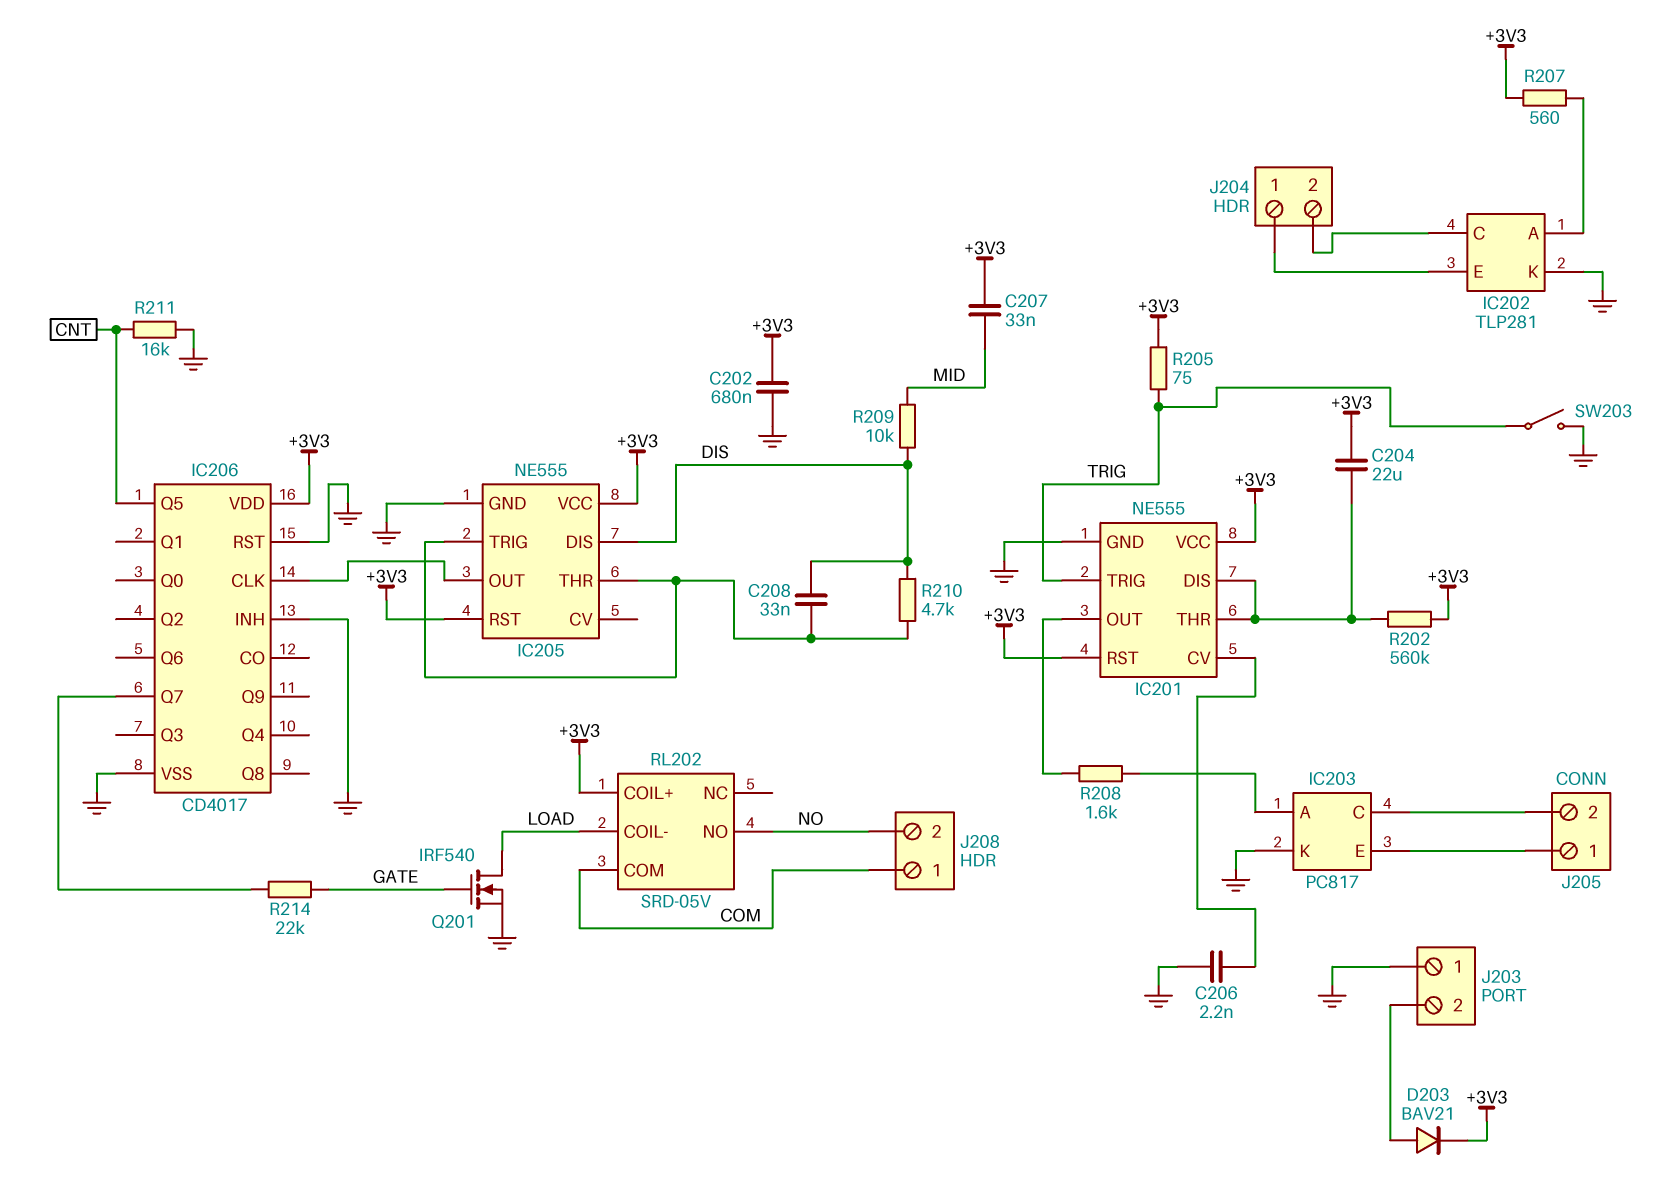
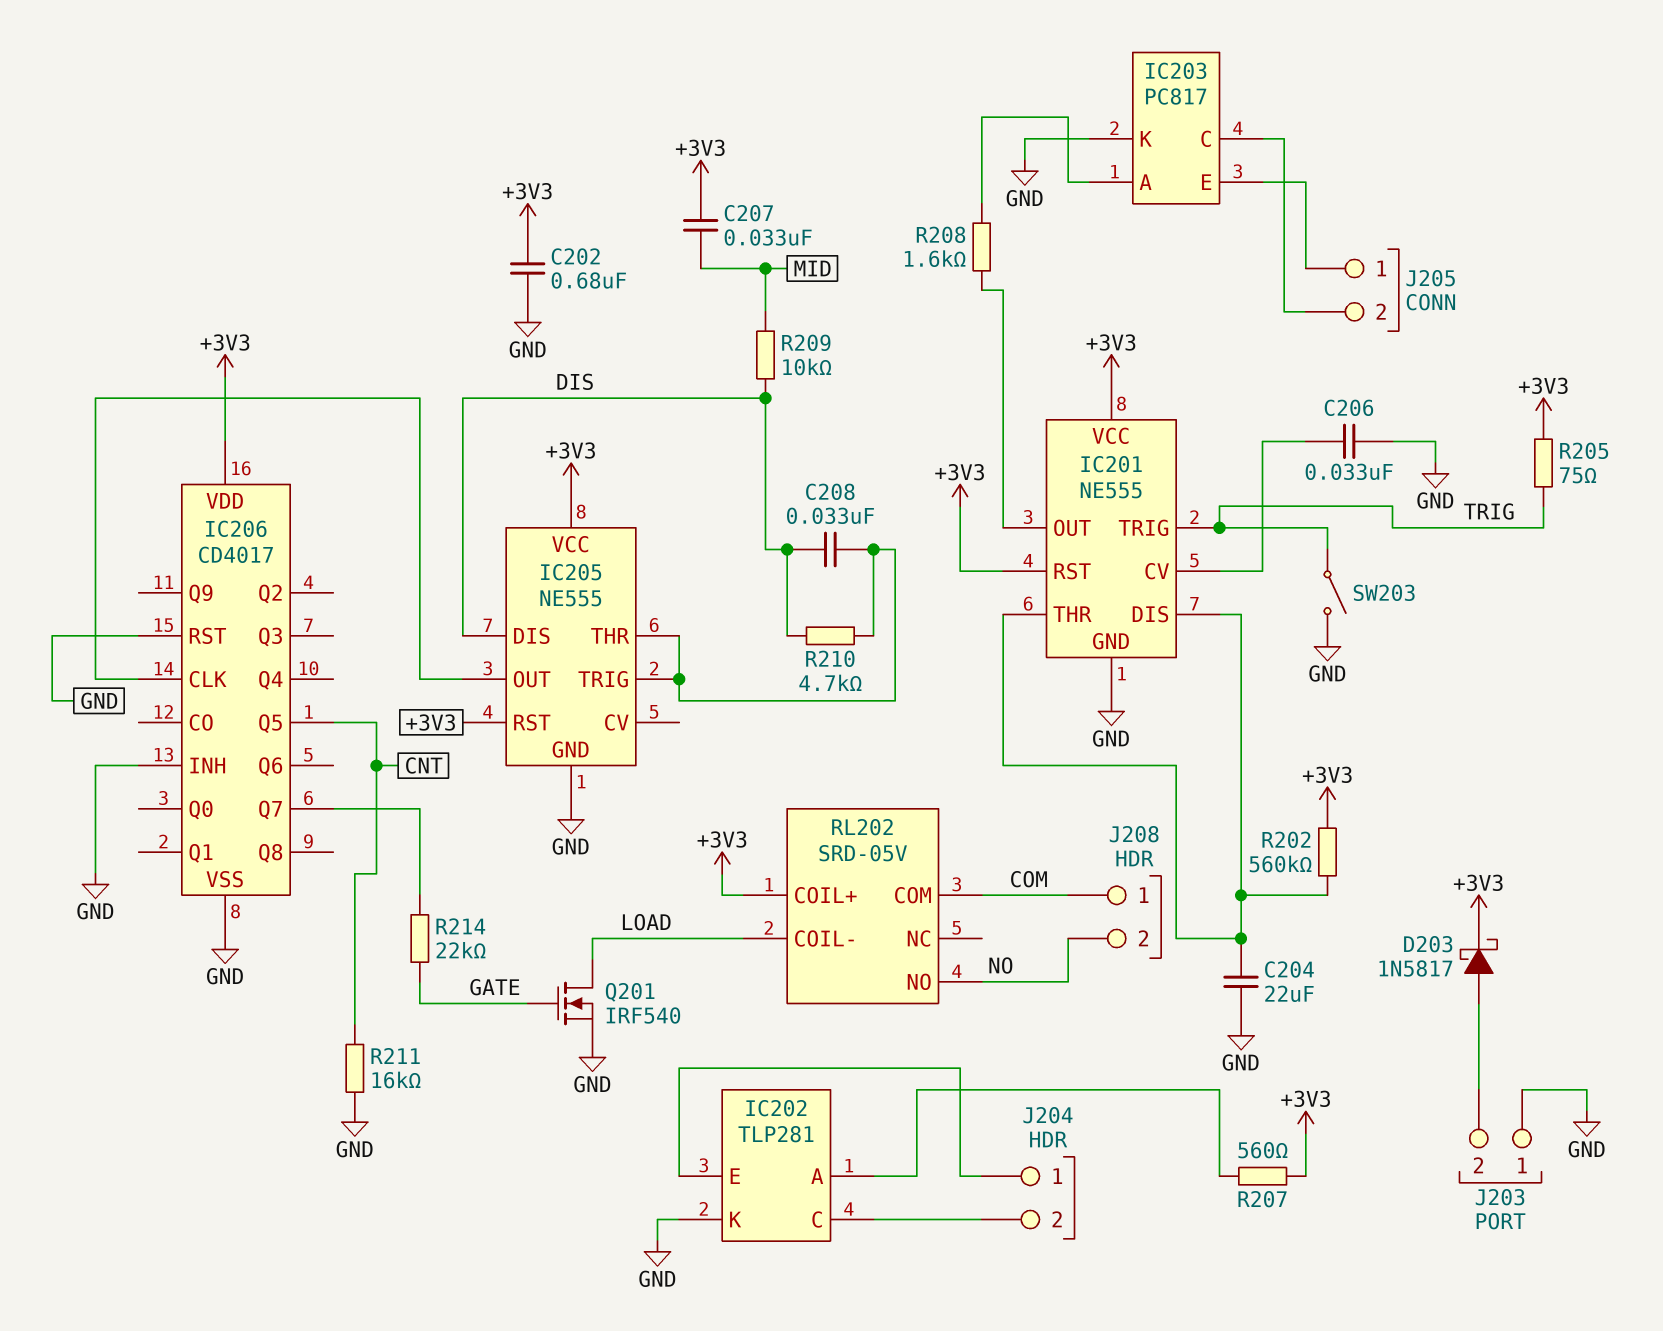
C204: 22uF (+3V3, IC201/DIS) -> 22uF (GND, IC201/DIS)
C206: 2.2nF (GND, IC201/CV) -> 33nF (GND, IC201/CV)
D203: diode BAV21 (A J203/2, K +3V3) -> schottky 1N5817 (A J203/2, K +3V3)

